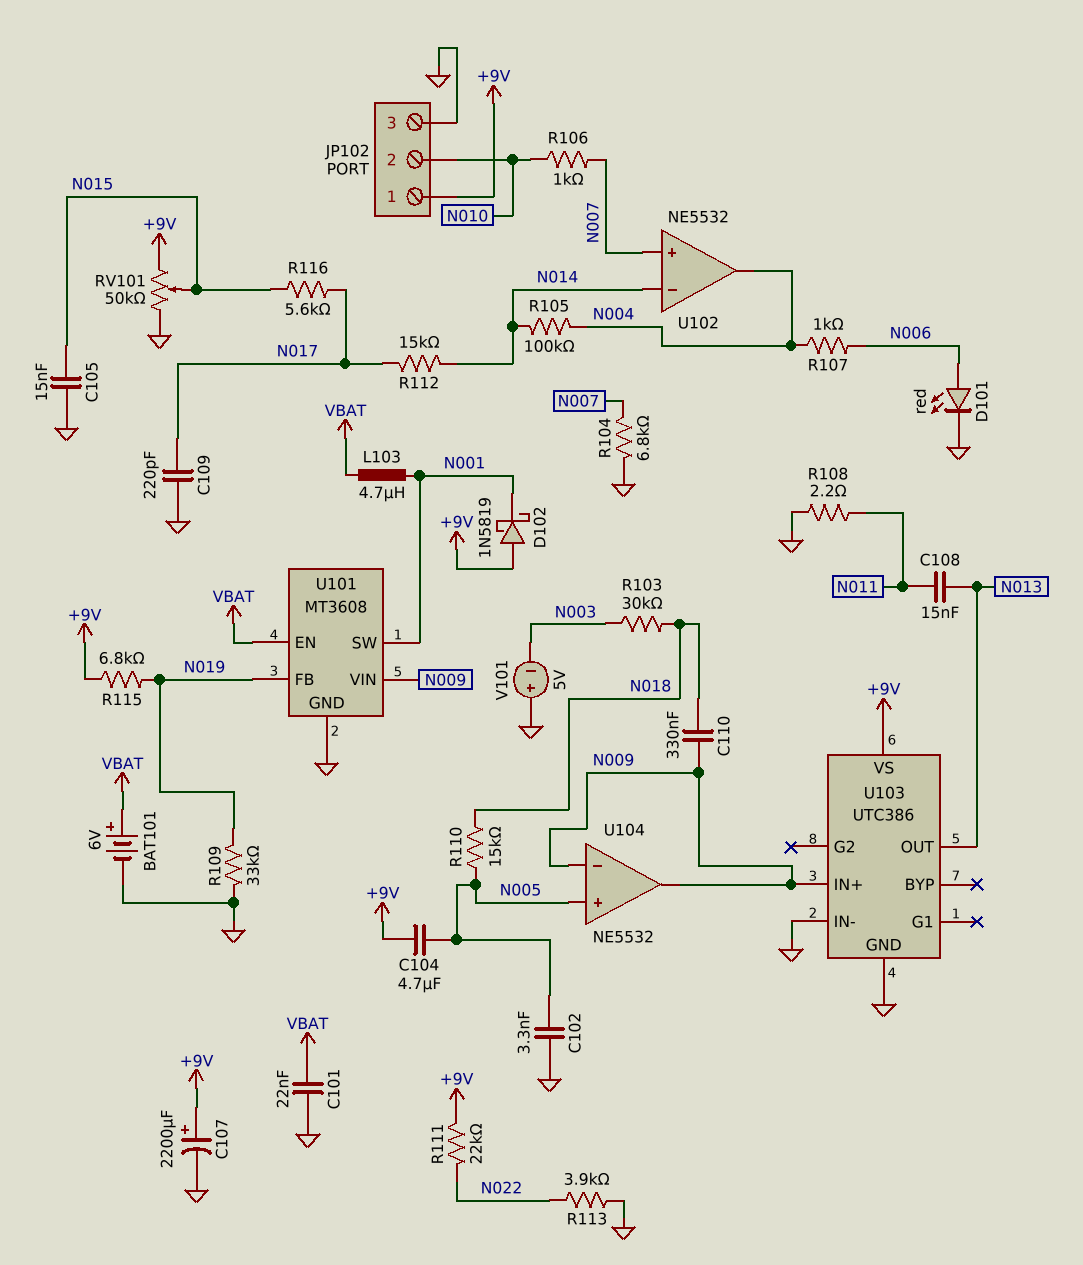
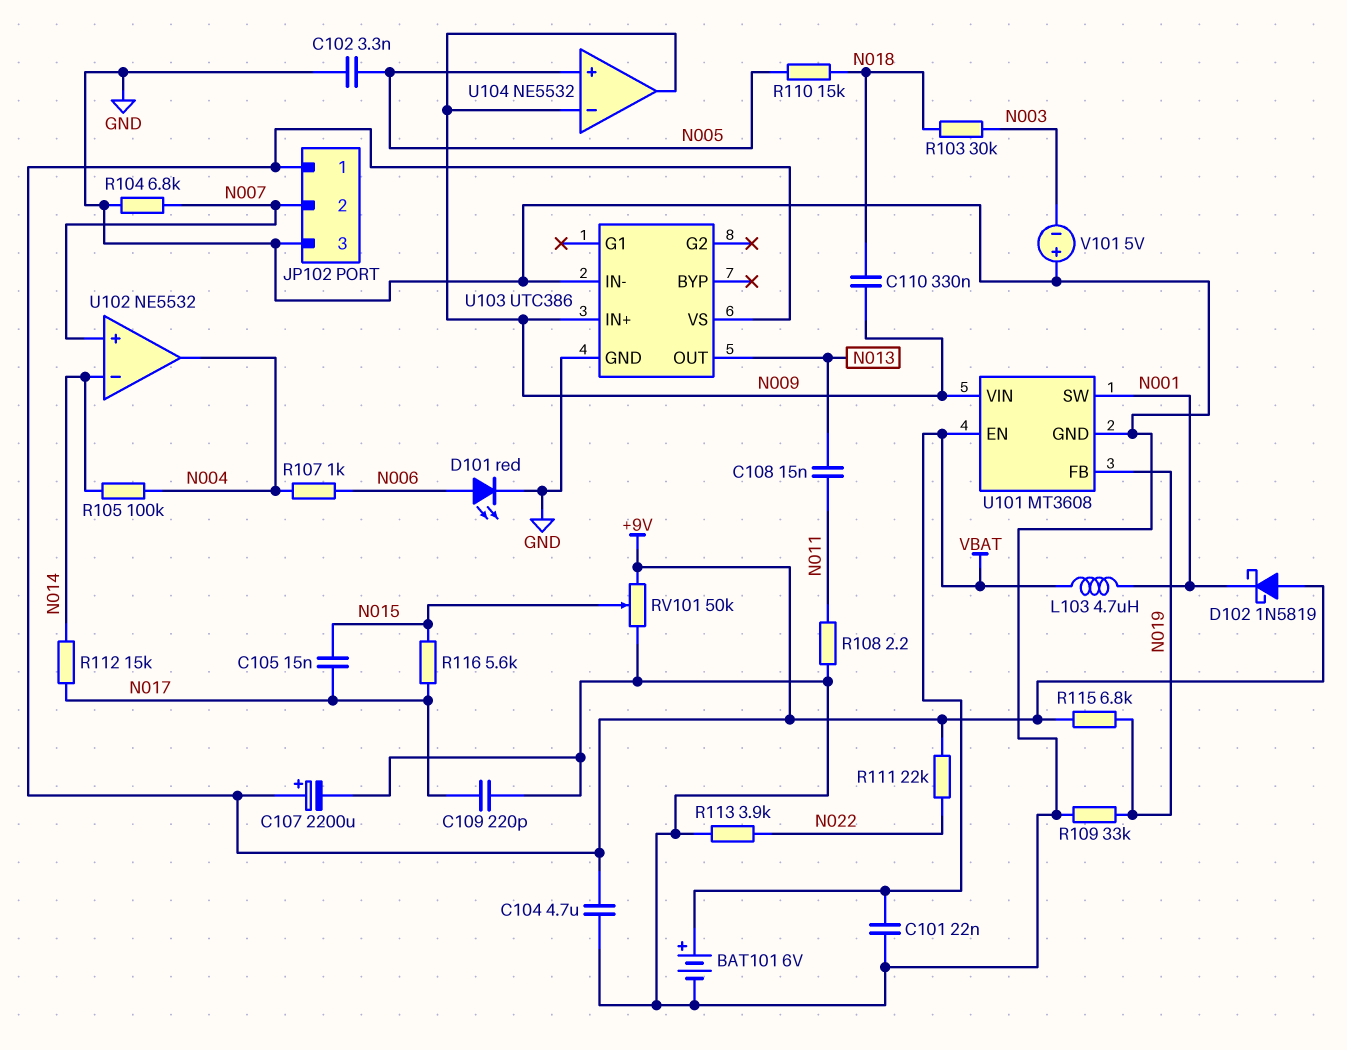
C104: 4.7uF (+9V, N005) -> 4.7uF (+9V, GND)
C105: 15nF (GND, N015) -> 15nF (N015, N017)
JP102 pin 2: N010 -> N007
R106: 1k (N007, N010) -> none

